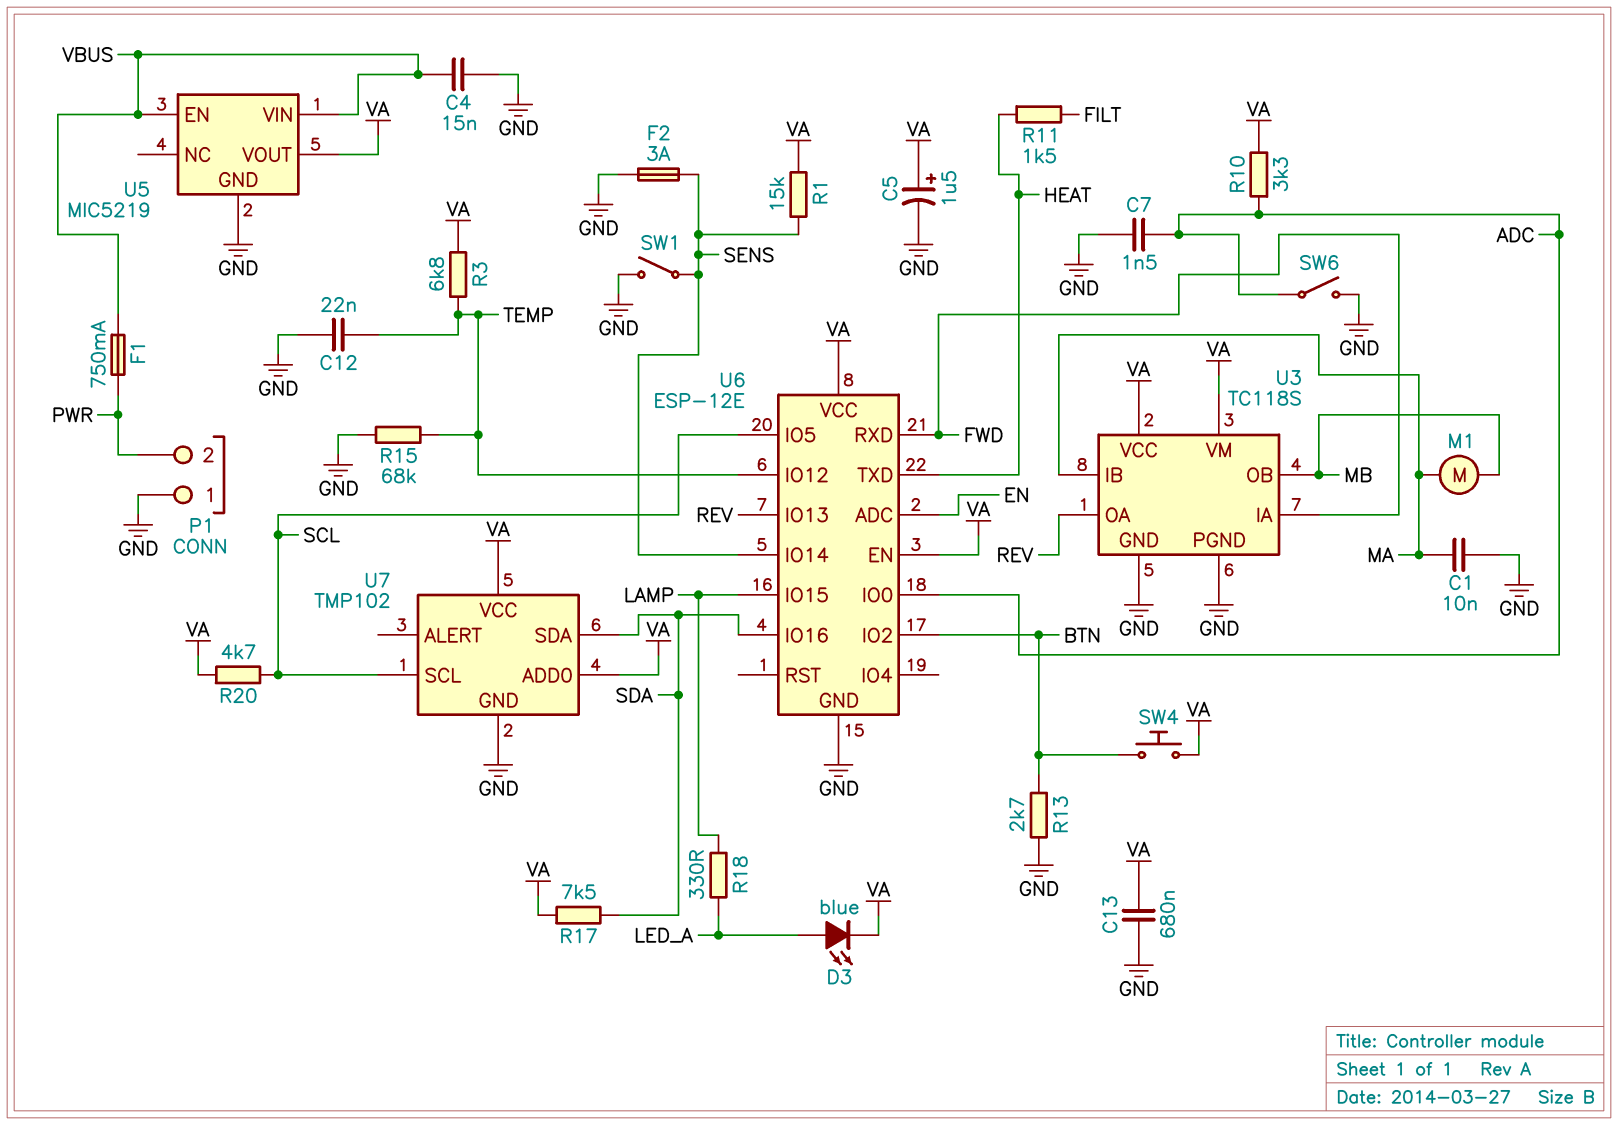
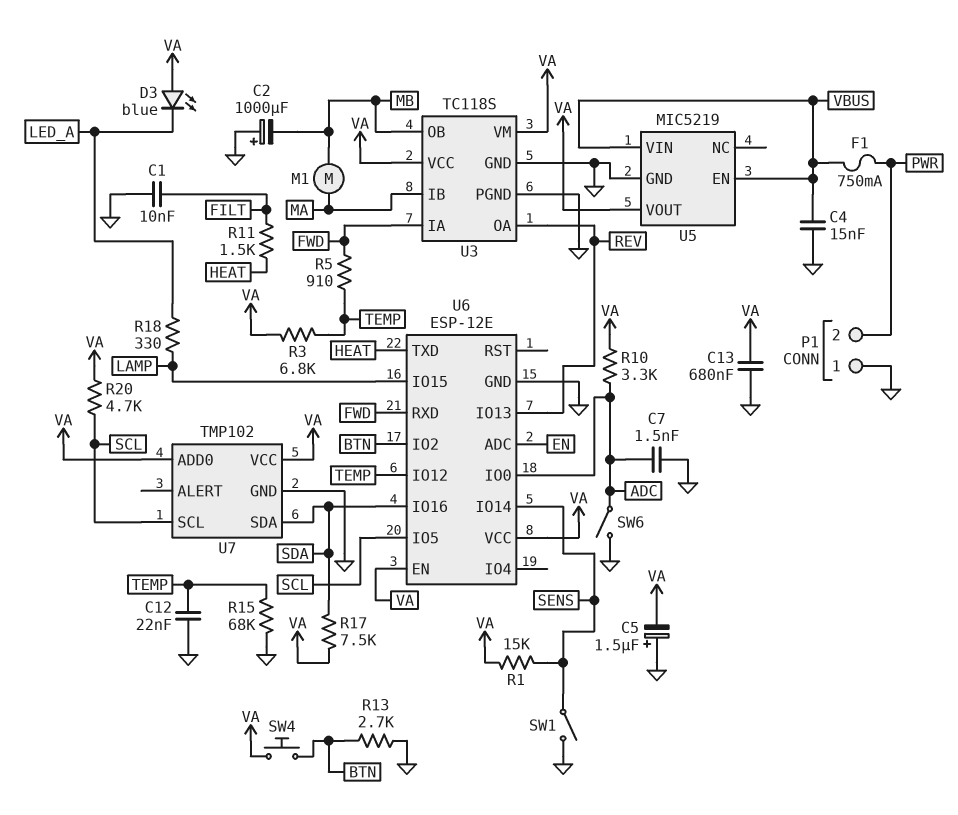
C1: 10nF (GND, MA) -> 10nF (FILT, GND)
C2: none -> 1000uF (plus GND, minus MB)
C5: 1.5uF (plus VA, minus GND) -> 1.5uF (plus GND, minus VA)
D3: LED blue (A LED_A, K VA) -> LED blue (A VA, K LED_A)
F2: 3A (GND, SENS) -> none
R5: none -> 910 (FWD, TEMP)

